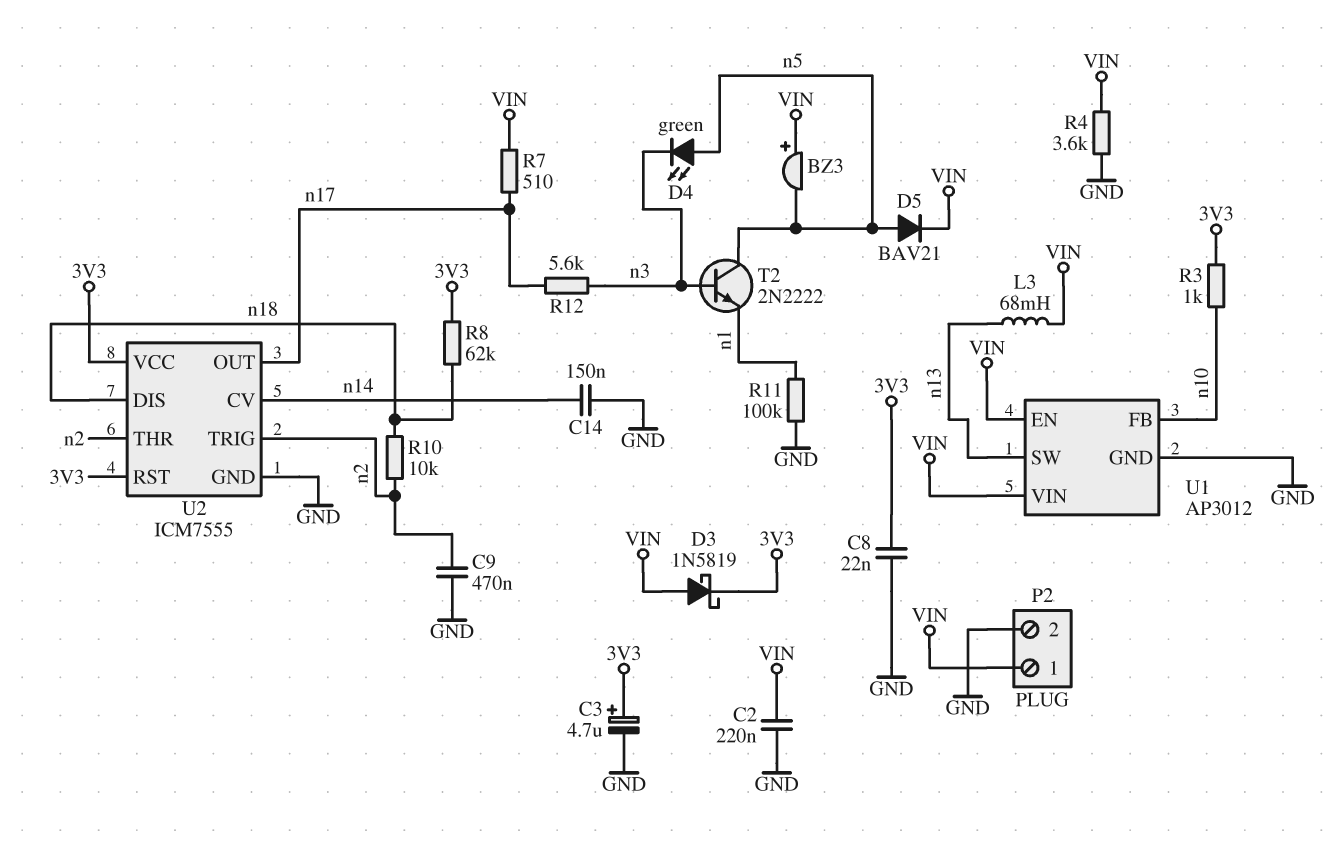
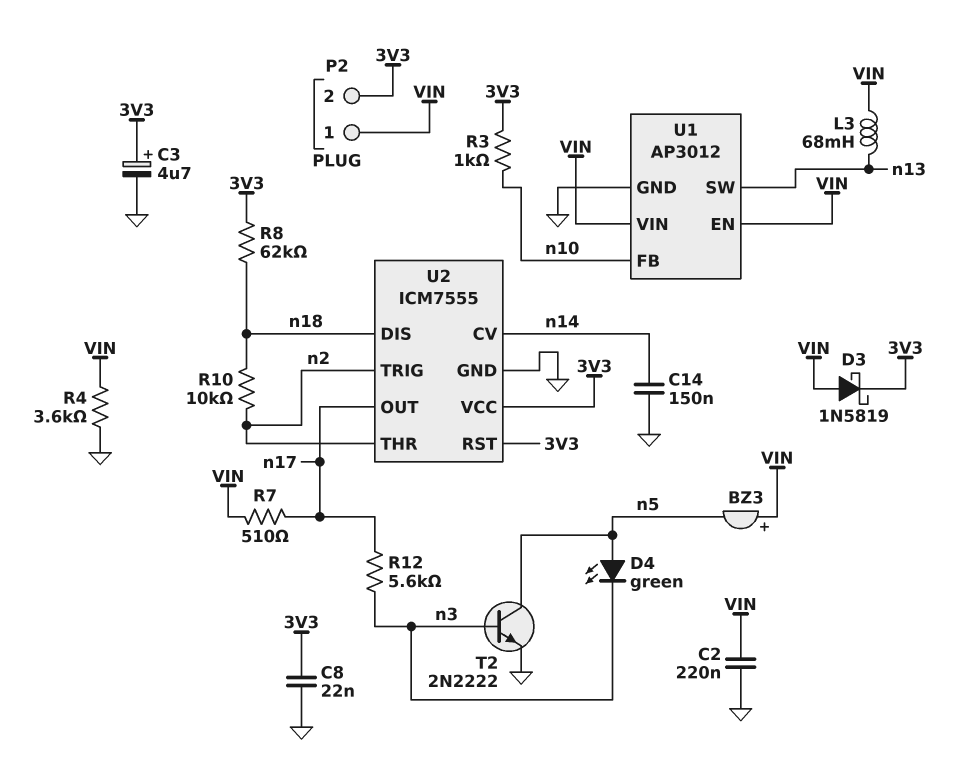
C9: 470nF (GND, n2) -> none
D5: diode BAV21 (A n5, K VIN) -> none
P2 pin 2: GND -> 3V3
R11: 100k (GND, n1) -> none
T2: NPN 2N2222 (B n3, C n5, E n1) -> NPN 2N2222 (B n3, C n5, E GND)

